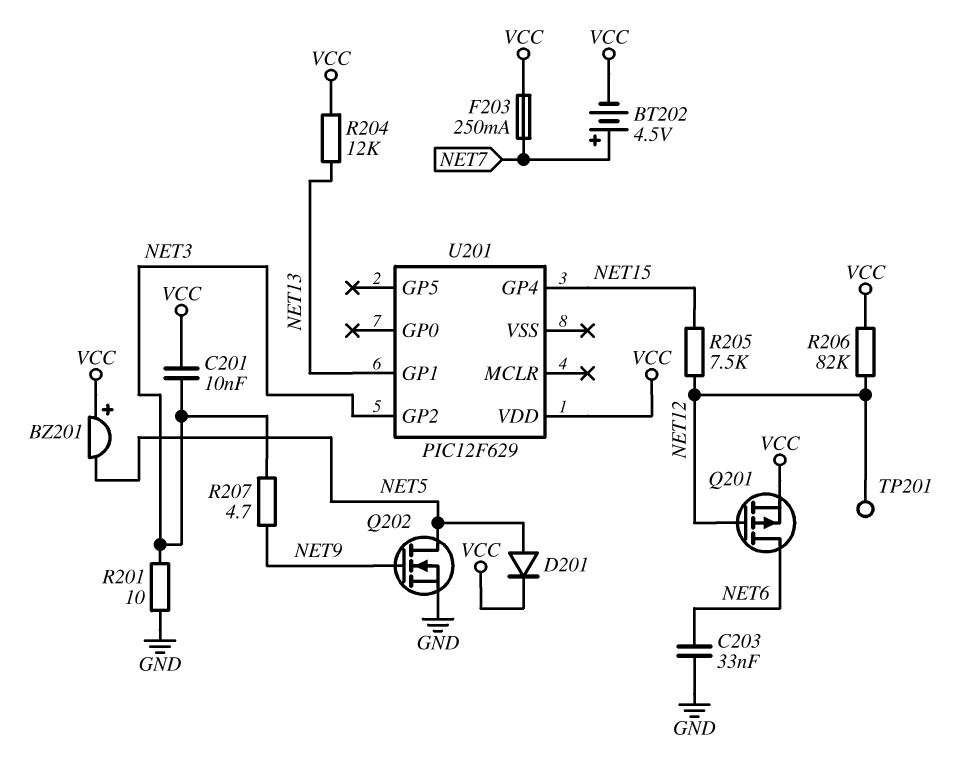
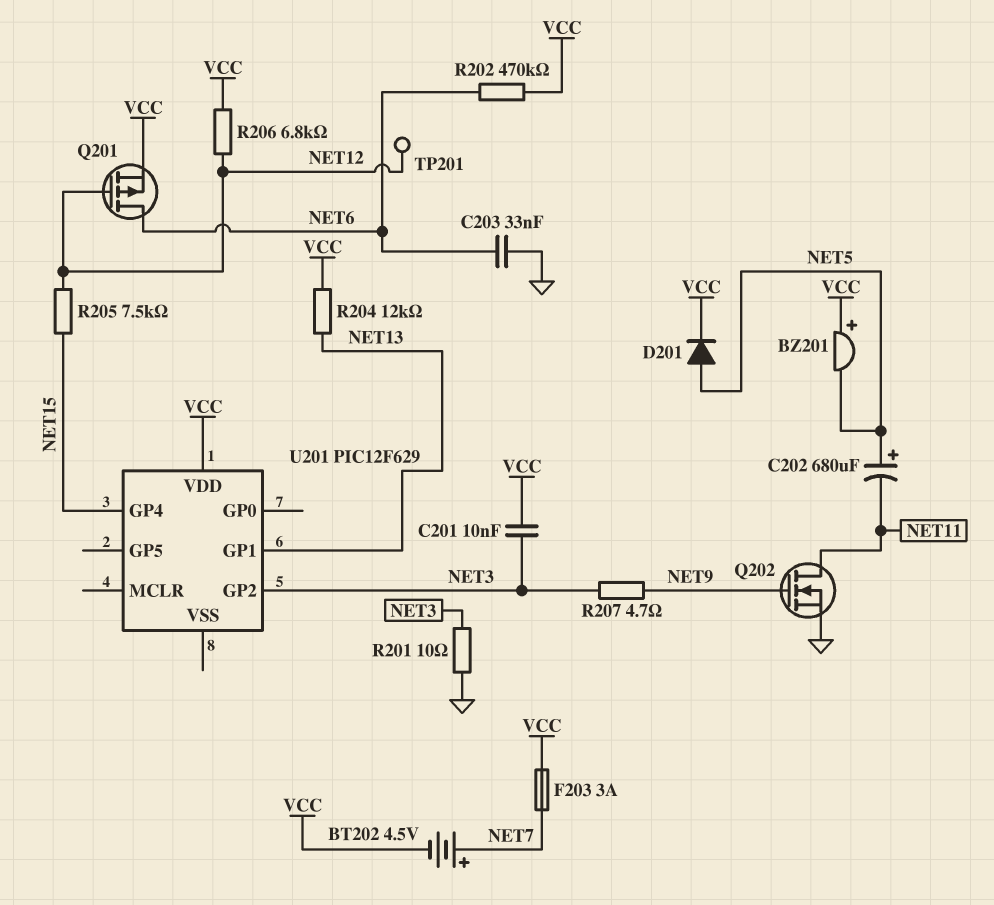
C202: none -> 680uF (plus NET5, minus NET11)
F203: 250mA (NET7, VCC) -> 3A (NET7, VCC)
Q202: NMOS (G NET9, D NET5, S GND) -> NMOS (G NET9, D NET11, S GND)
R202: none -> 470k (NET6, VCC)
R206: 82k (NET12, VCC) -> 6.8k (NET12, VCC)

